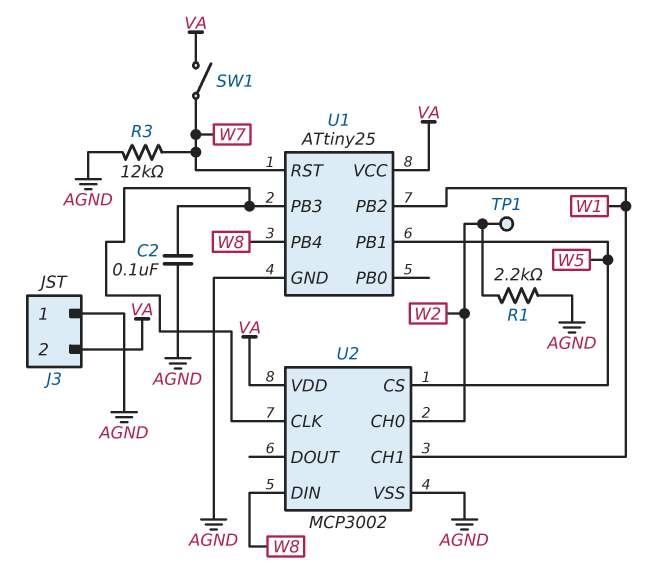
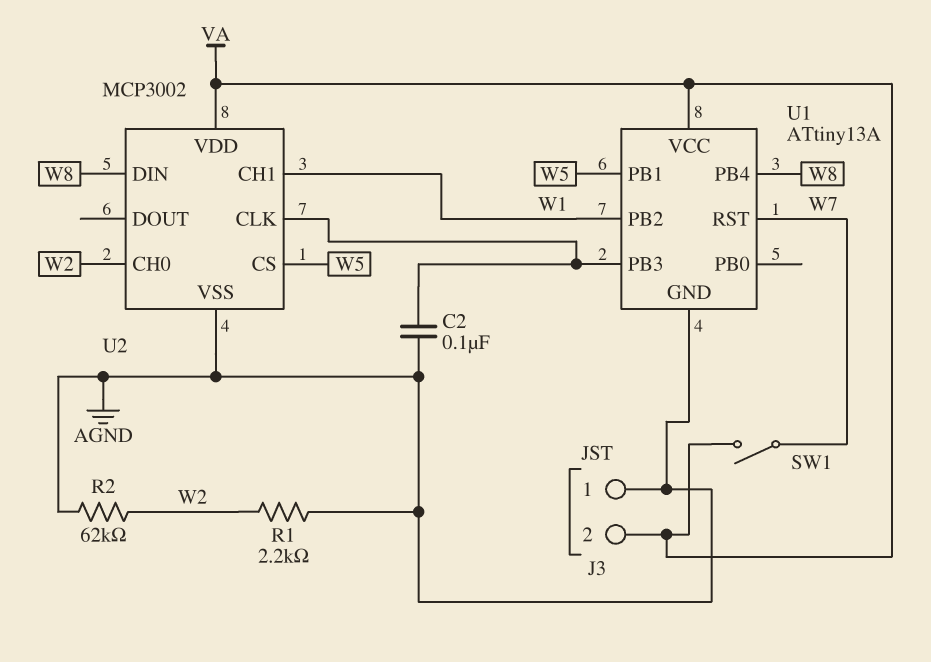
R2: none -> 62k (AGND, W2)
R3: 12k (AGND, W7) -> none
TP1: test point (W2) -> none
U1: ATtiny25 -> ATtiny13A

